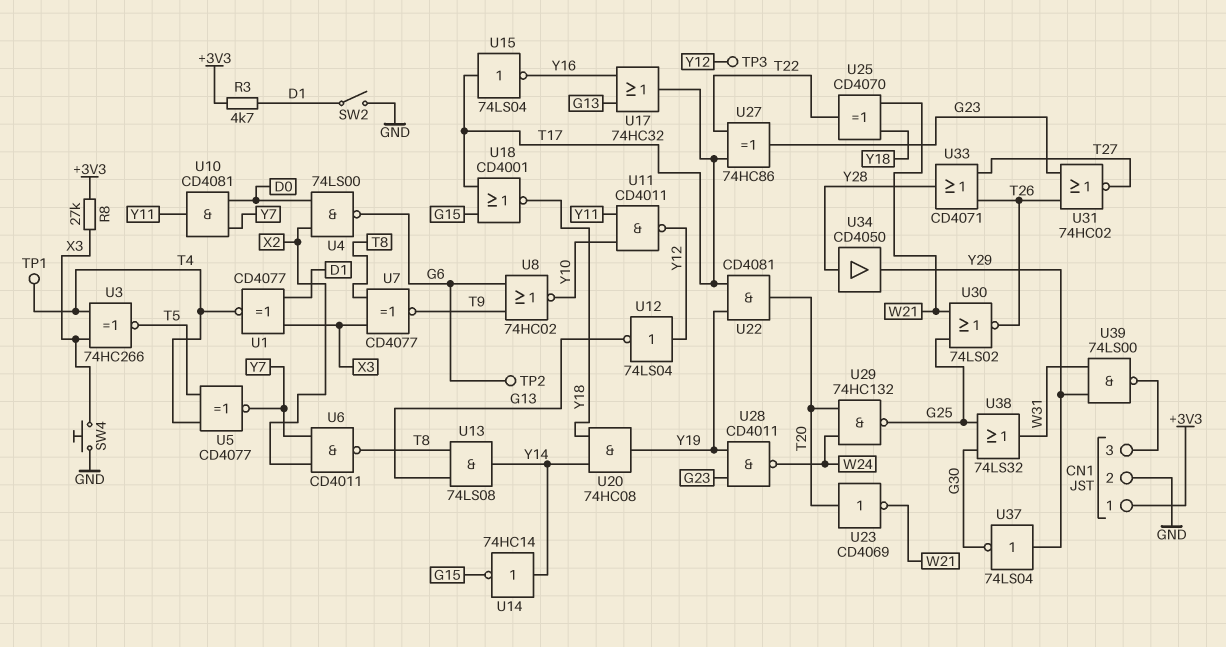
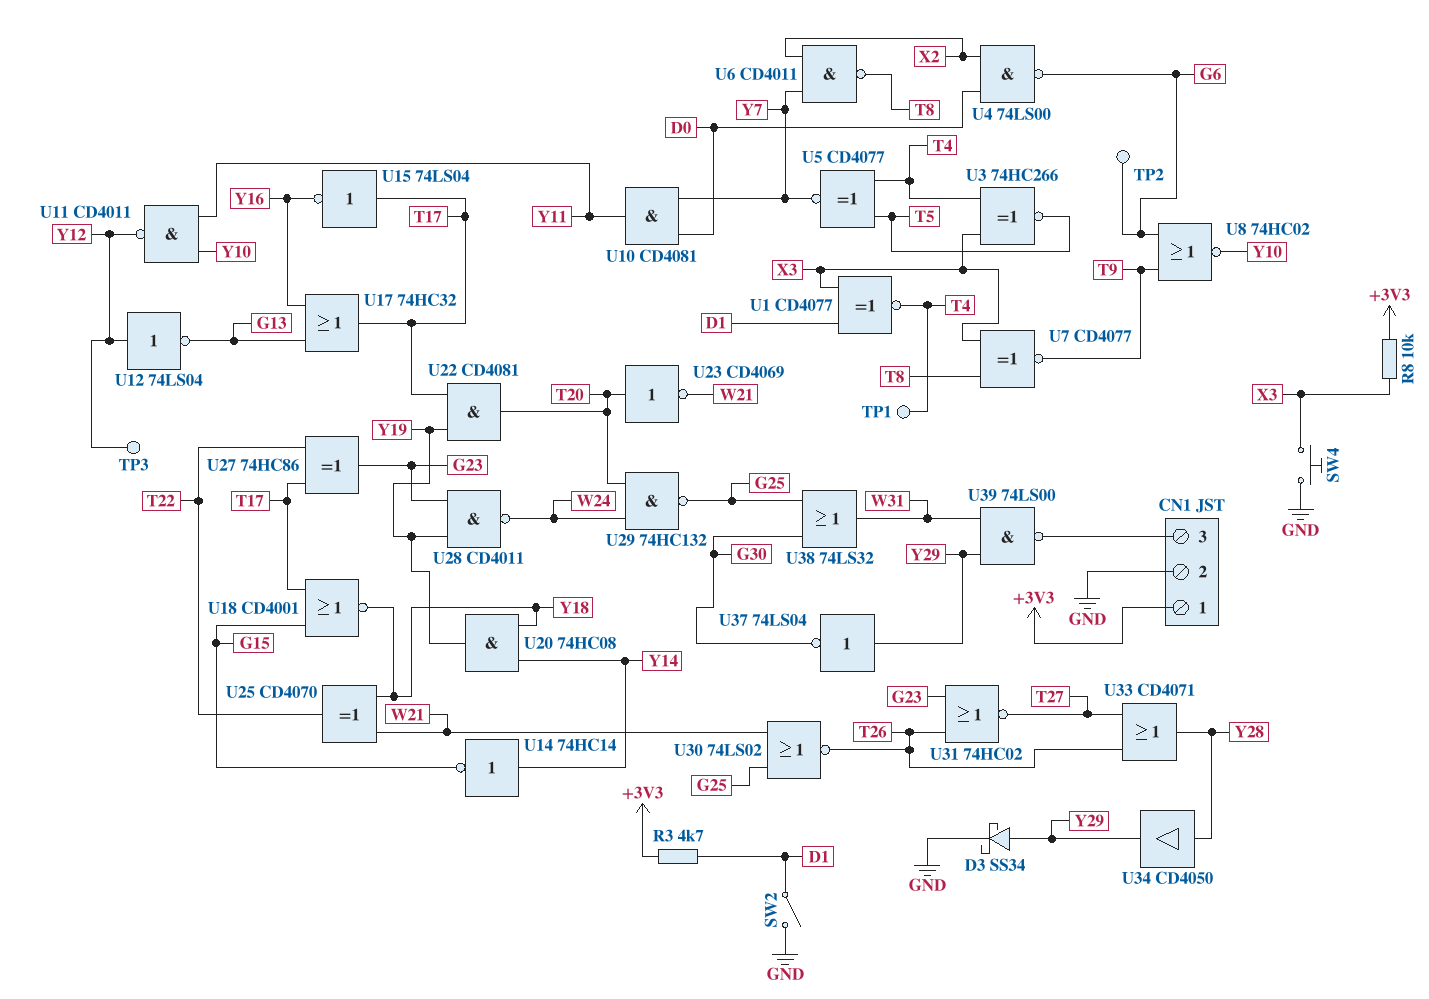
D3: none -> schottky SS34 (A Y29, K GND)
R8: 27k (+3V3, X3) -> 10k (+3V3, X3)
U13: AND 74LS08 (in G13, in T8, out Y14) -> none

